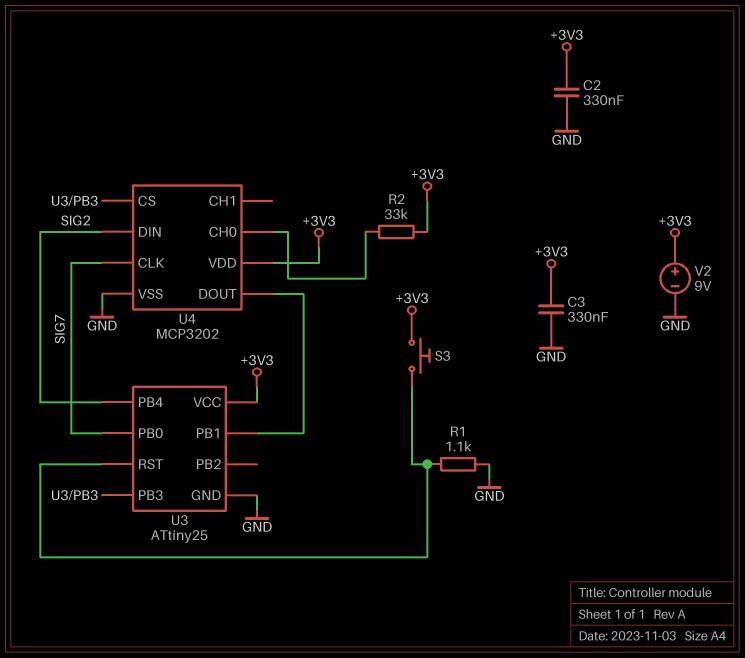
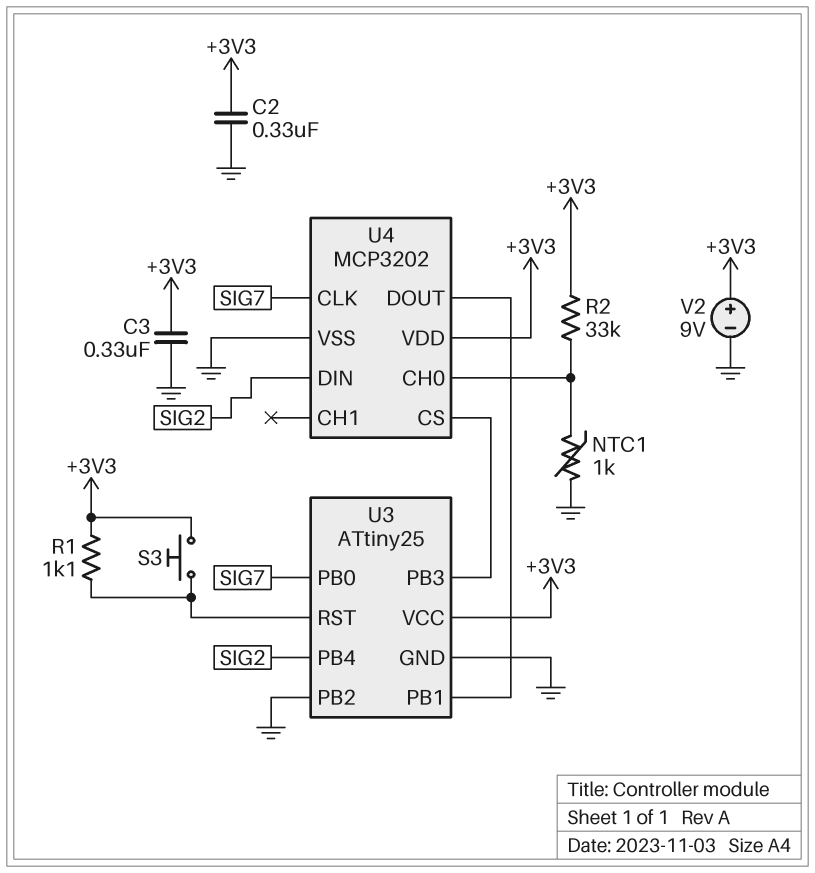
NTC1: none -> 1k (GND, U4/CH0)
R1: 1.1k (GND, U3/RST) -> 1.1k (+3V3, U3/RST)
U3 pin PB2: none -> GND

